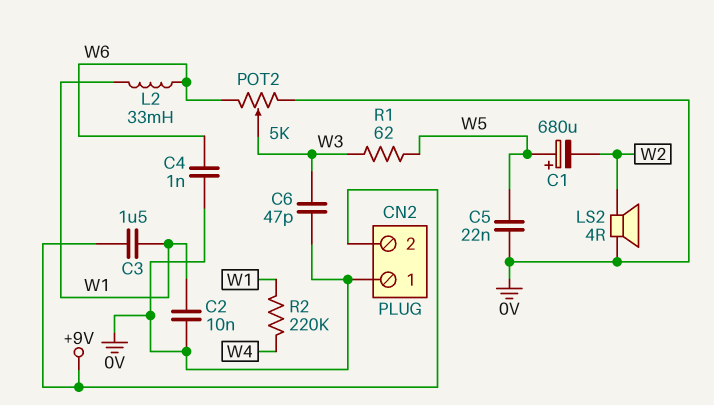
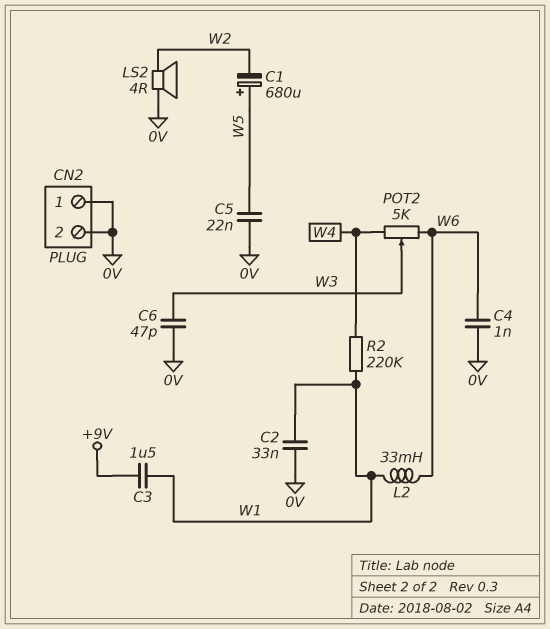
C2: 10nF (0V, W1) -> 33nF (0V, W1)
CN2 pin 2: +9V -> 0V
POT2: 5k (0V, W6, wiper W3) -> 5k (W4, W6, wiper W3)
R1: 62 (W3, W5) -> none

